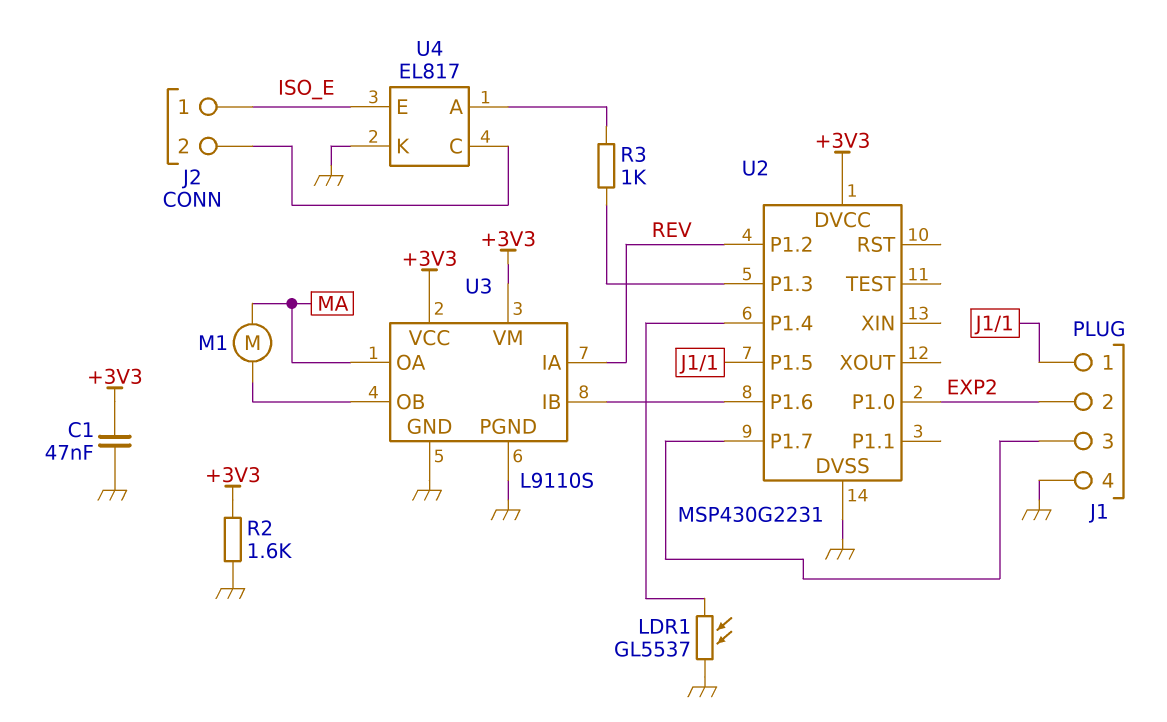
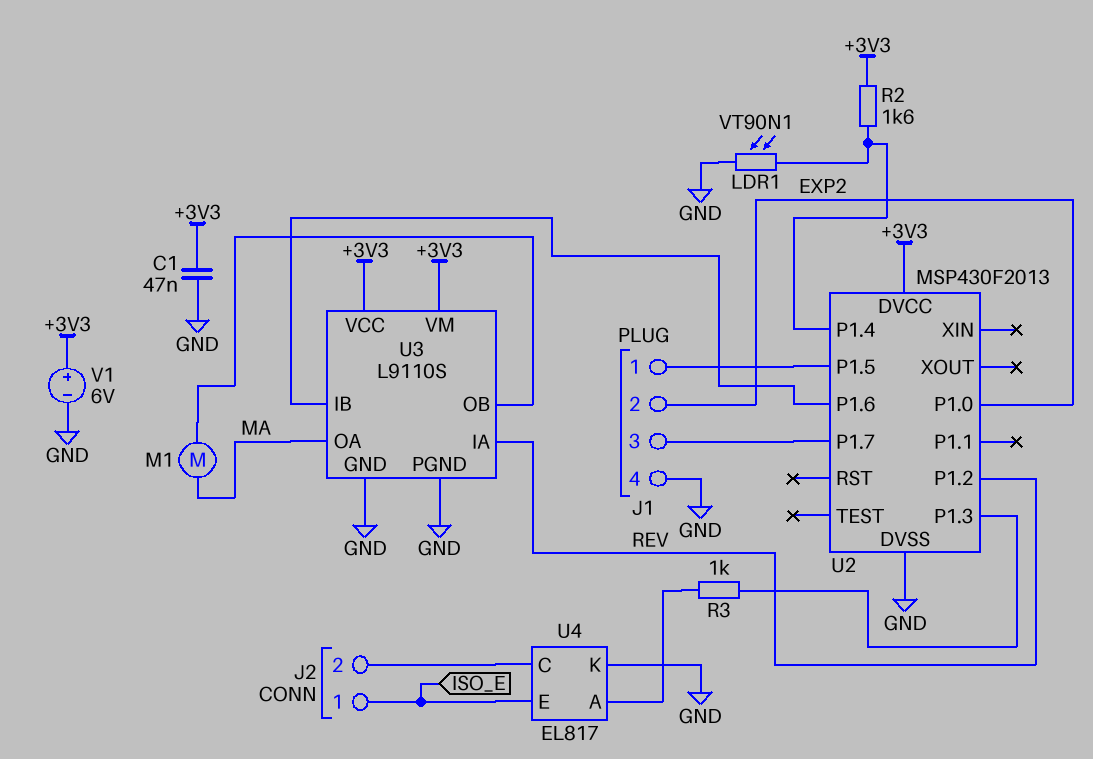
LDR1: GL5537 (GND, U2/P1.4) -> VT90N1 (GND, U2/P1.4)
R2: 1.6k (+3V3, GND) -> 1.6k (+3V3, U2/P1.4)
U2: MSP430G2231 -> MSP430F2013
V1: none -> 6V (plus +3V3, minus GND)

